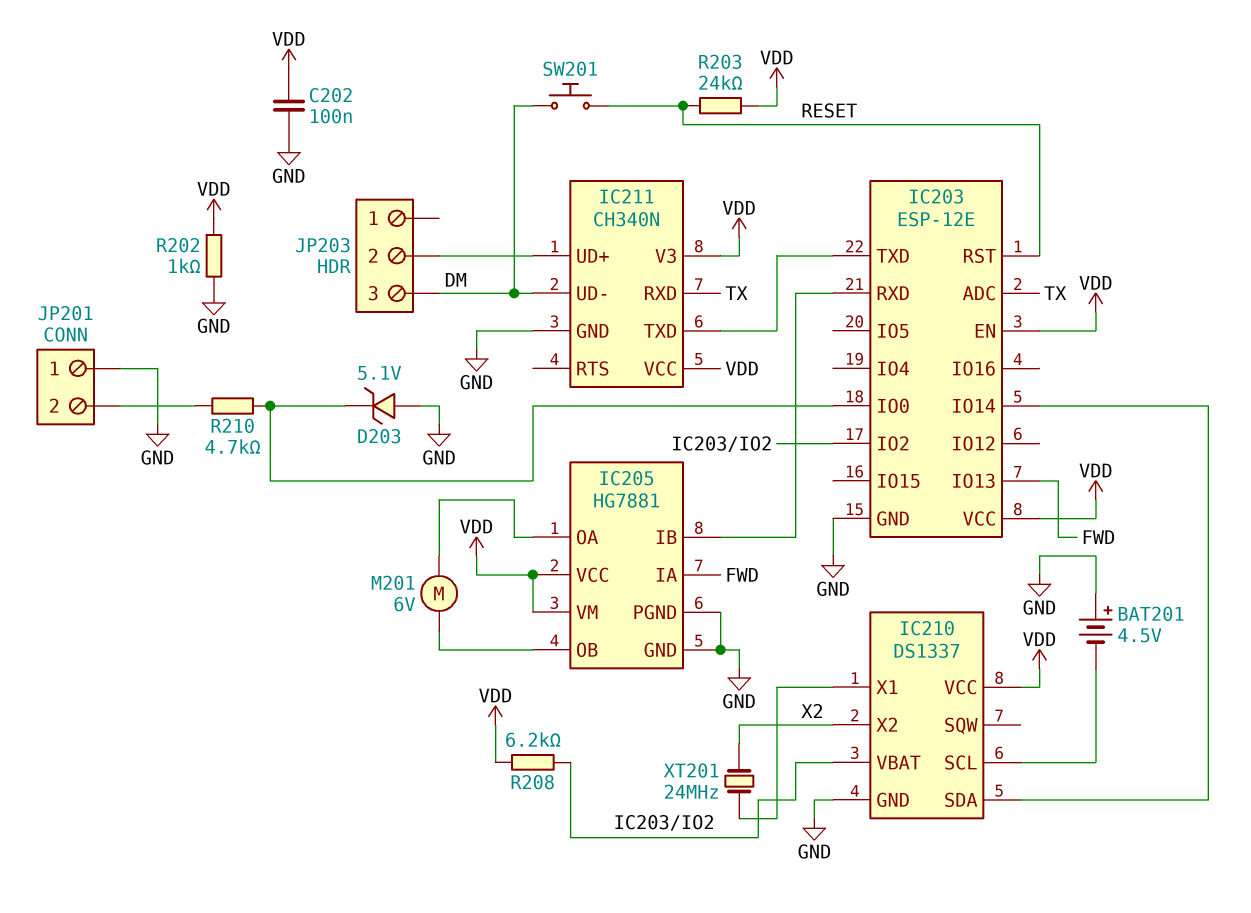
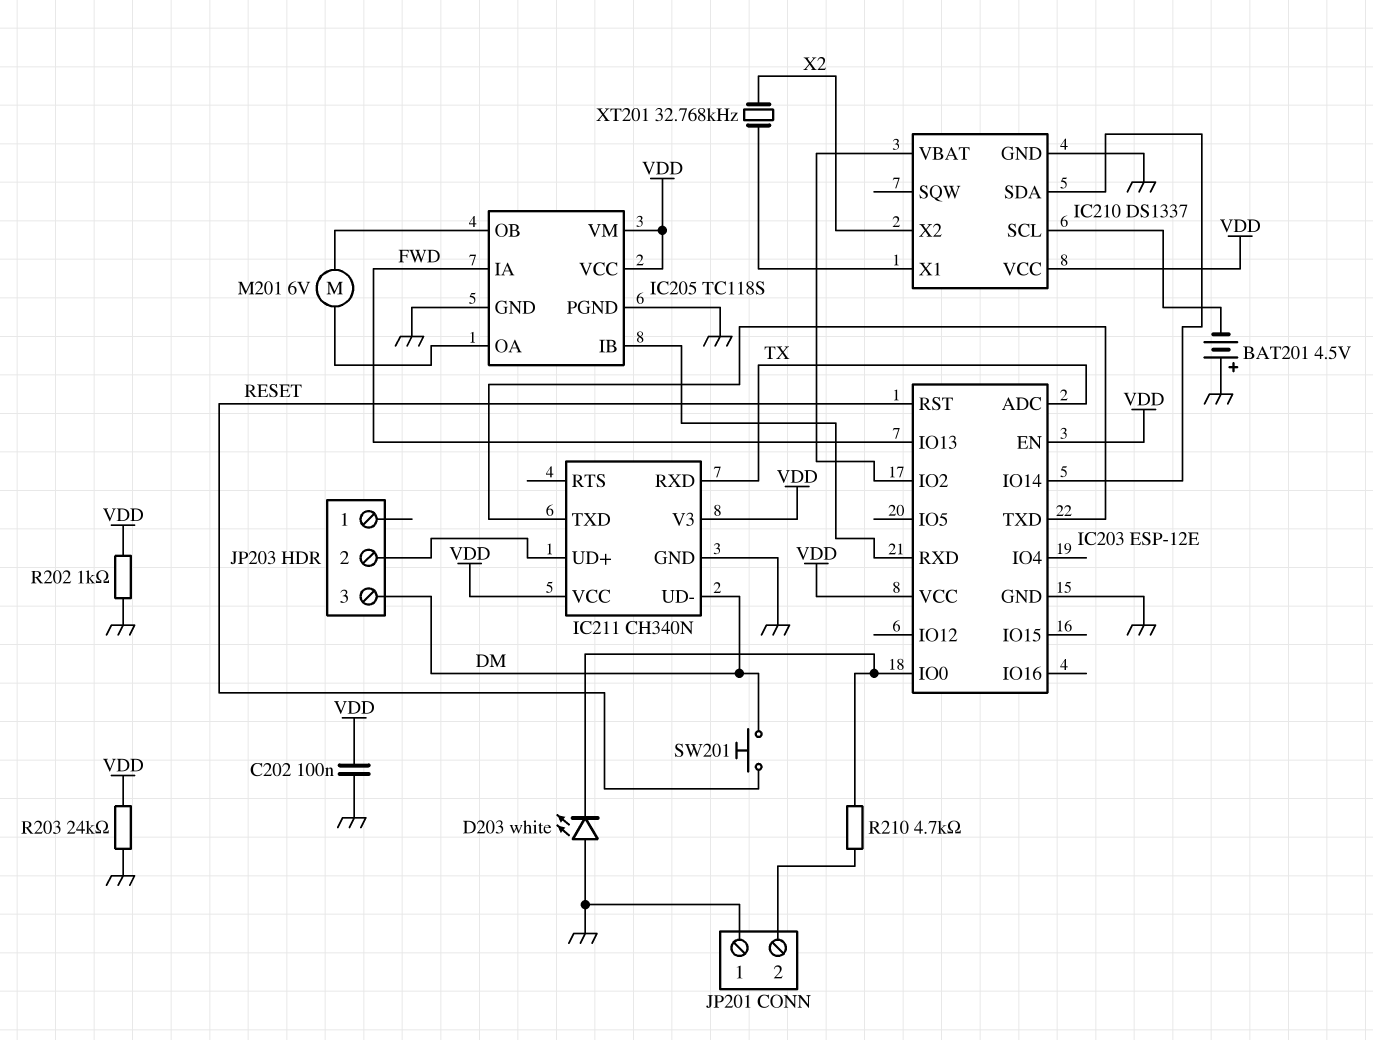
D203: zener 5.1V (A GND, K IC203/IO0) -> LED white (A GND, K IC203/IO0)
IC205: HG7881 -> TC118S
R203: 24k (RESET, VDD) -> 24k (GND, VDD)
R208: 6.2k (IC203/IO2, VDD) -> none
XT201: 24MHz (IC210/X1, X2) -> 32.768kHz (IC210/X1, X2)

